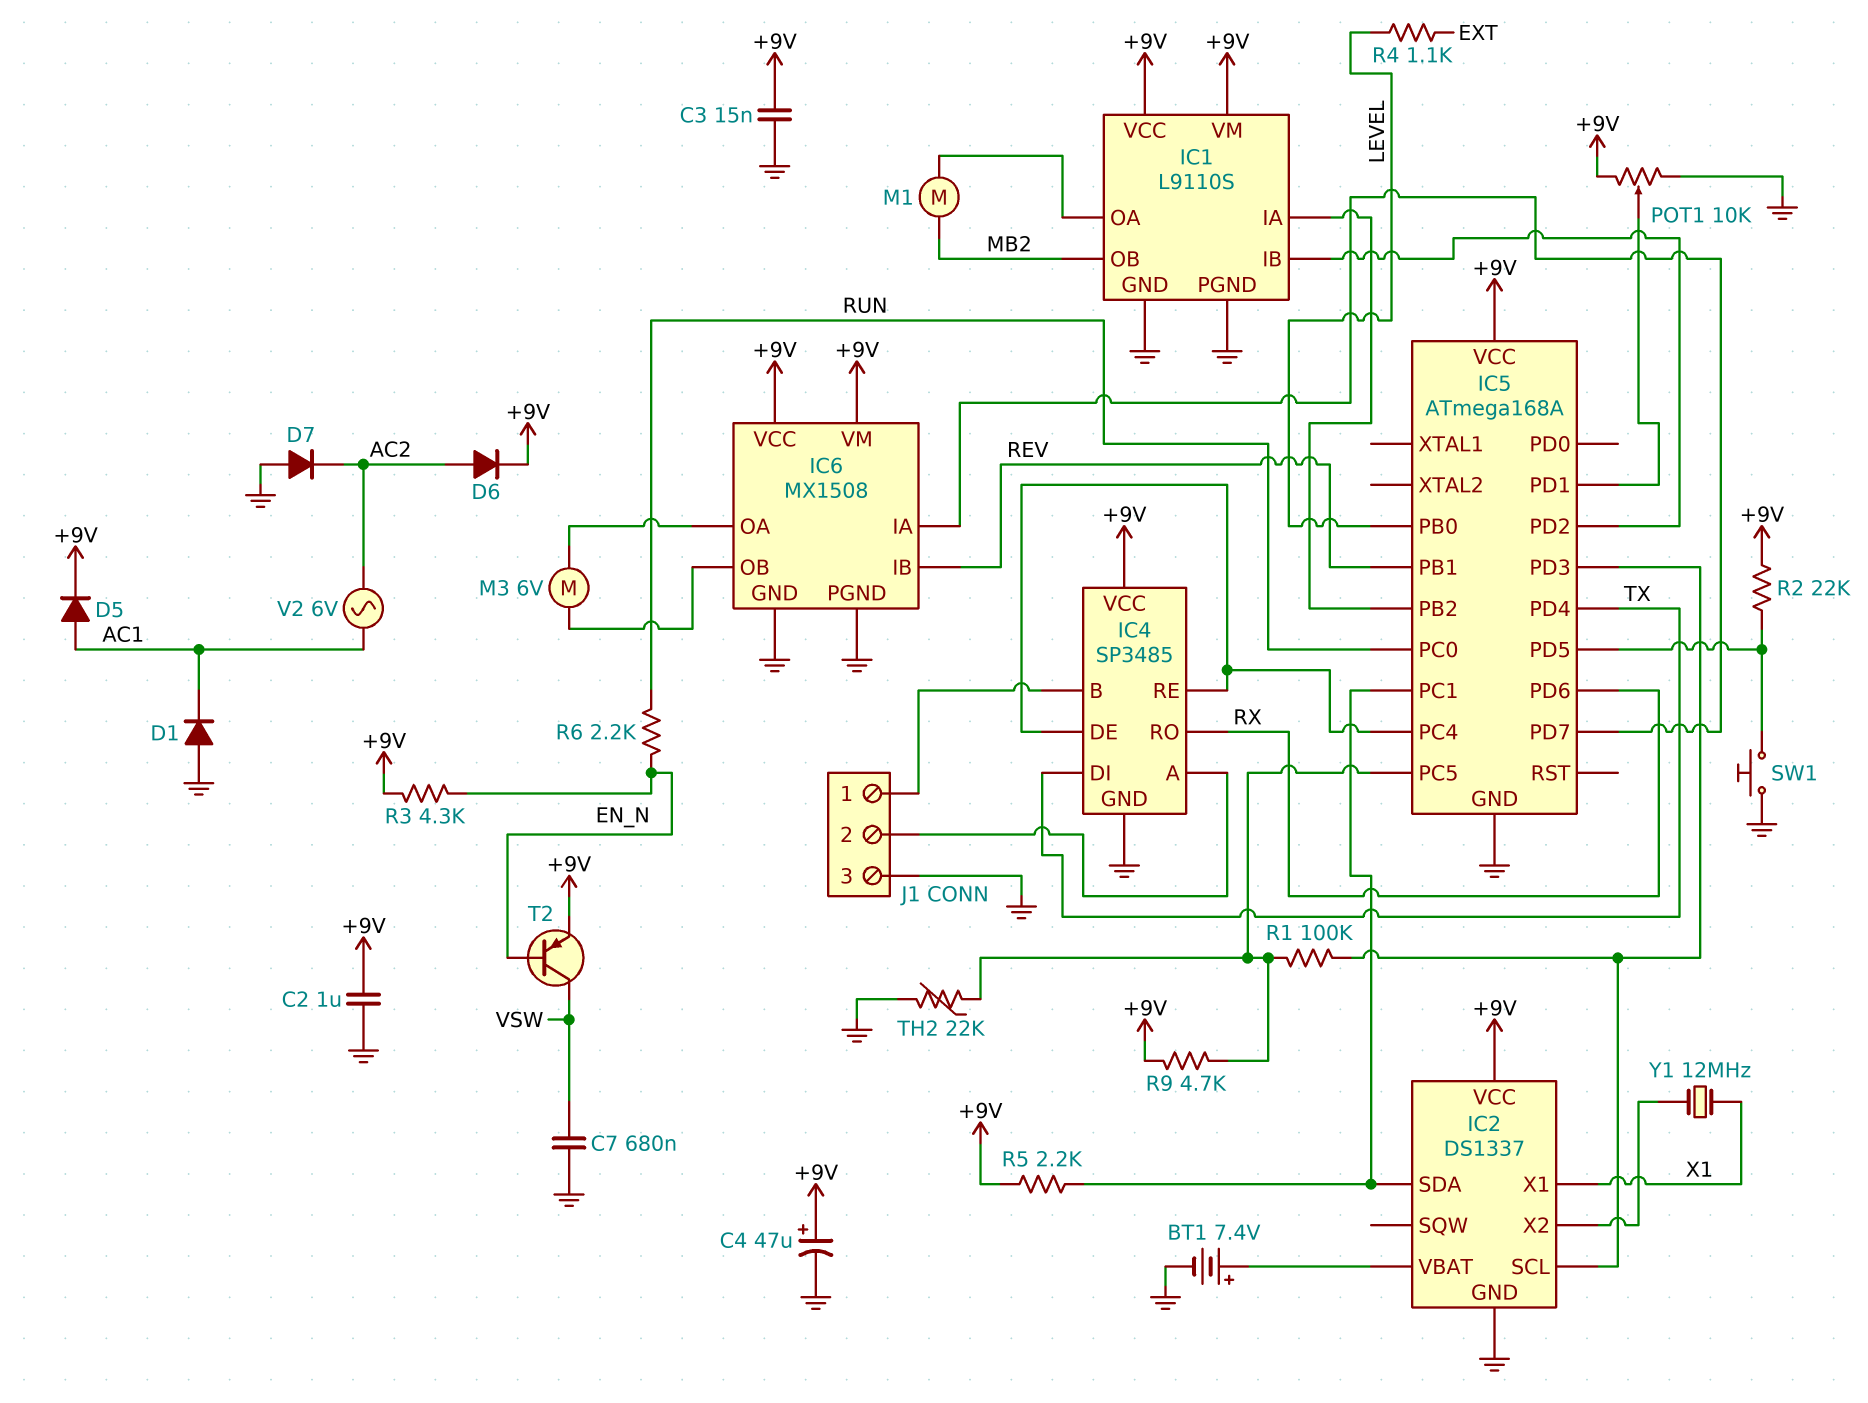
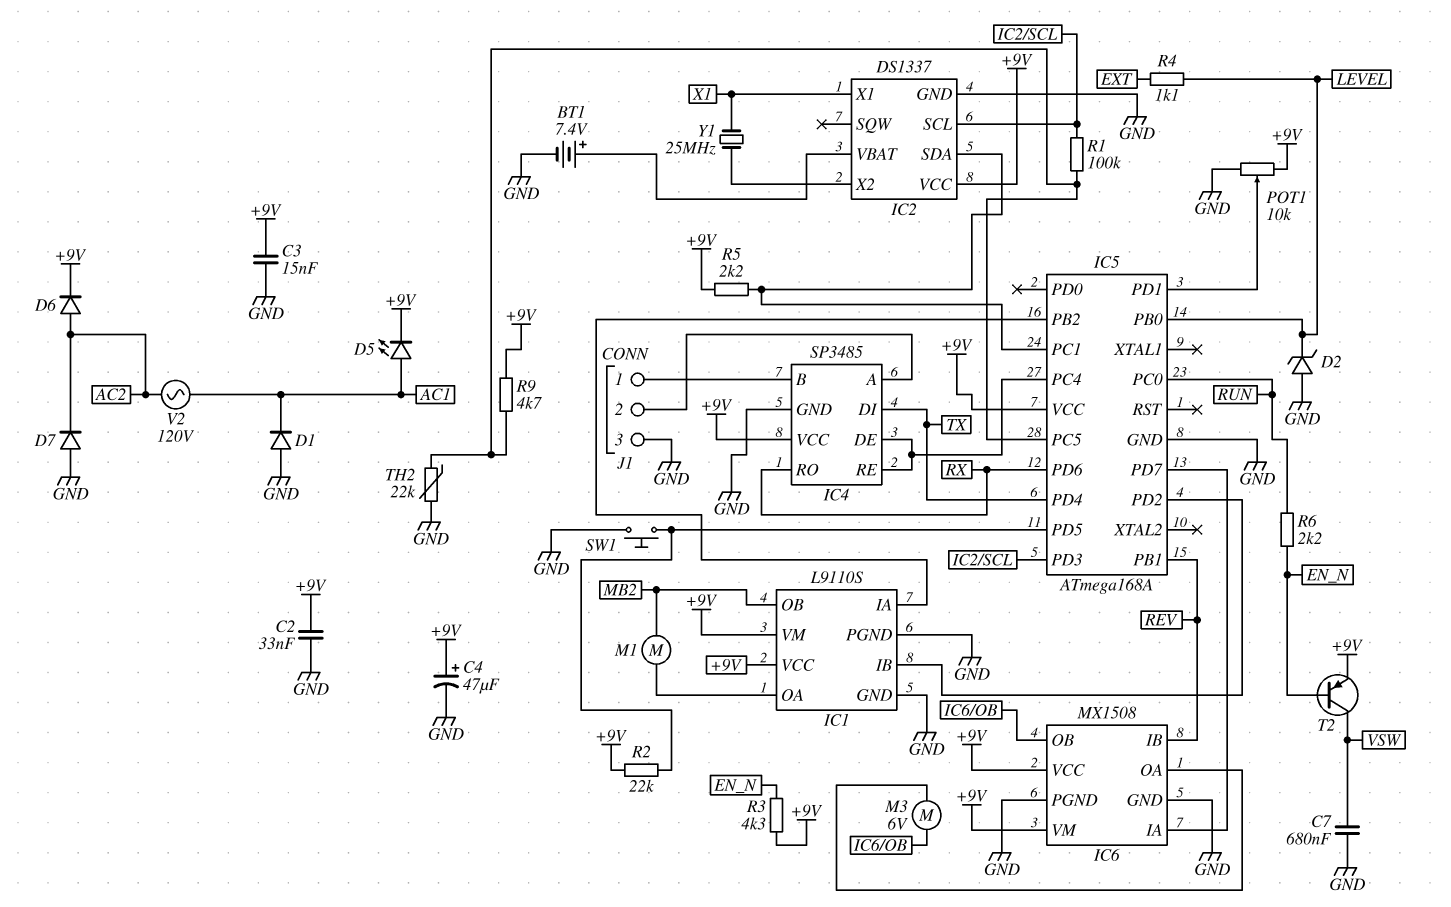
C2: 1uF (+9V, GND) -> 33nF (+9V, GND)
D2: none -> zener (A GND, K LEVEL)
D5: diode (A AC1, K +9V) -> LED (A AC1, K +9V)
V2: AC 6V (AC1, AC2) -> AC 120V (AC1, AC2)
Y1: 12MHz (IC2/X2, X1) -> 25MHz (IC2/X2, X1)

